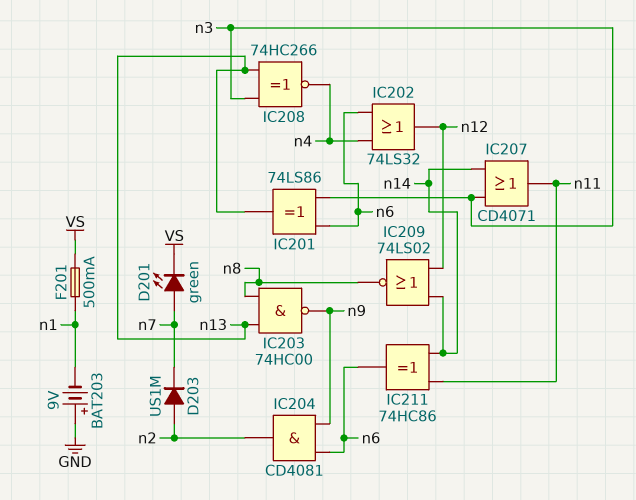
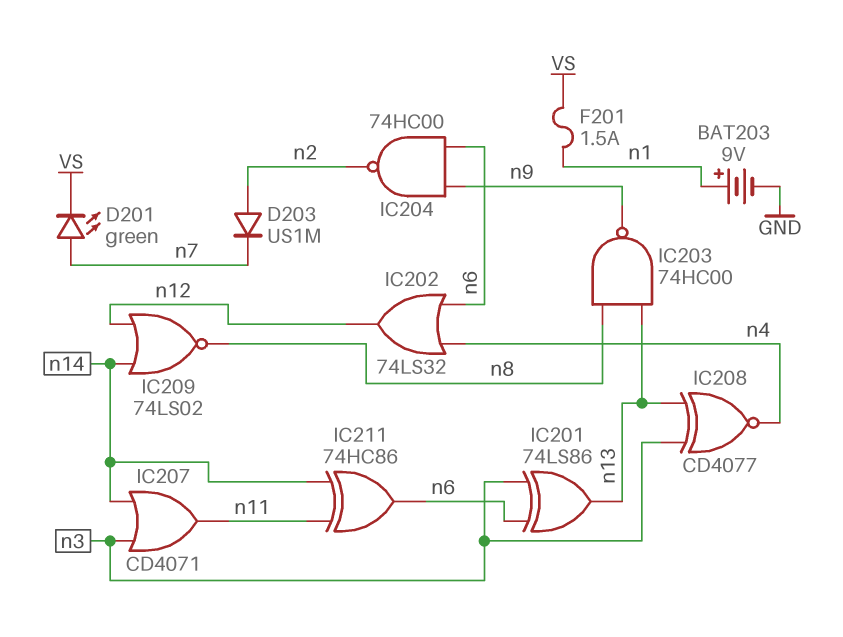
BAT203: 9V (plus GND, minus n1) -> 9V (plus n1, minus GND)
F201: 500mA (VS, n1) -> 1.5A (VS, n1)
IC204: AND CD4081 (in n6, in n9, out n2) -> NAND 74HC00 (in n6, in n9, out n2)
IC208: XNOR 74HC266 (in n3, in n13, out n4) -> XNOR CD4077 (in n3, in n13, out n4)

